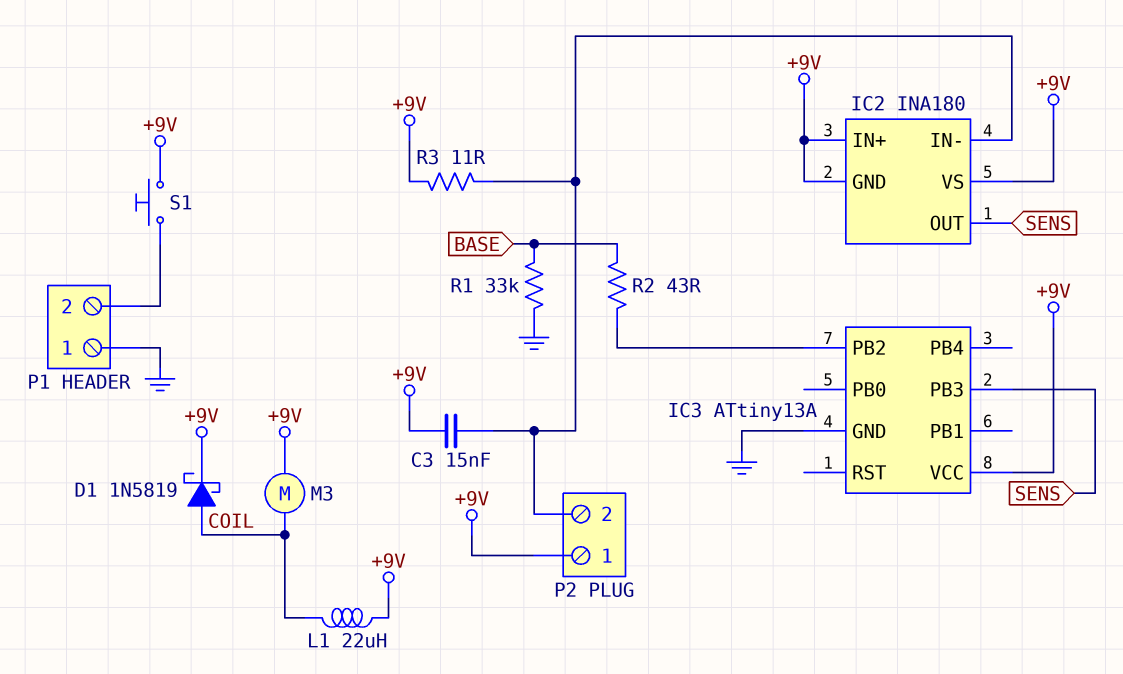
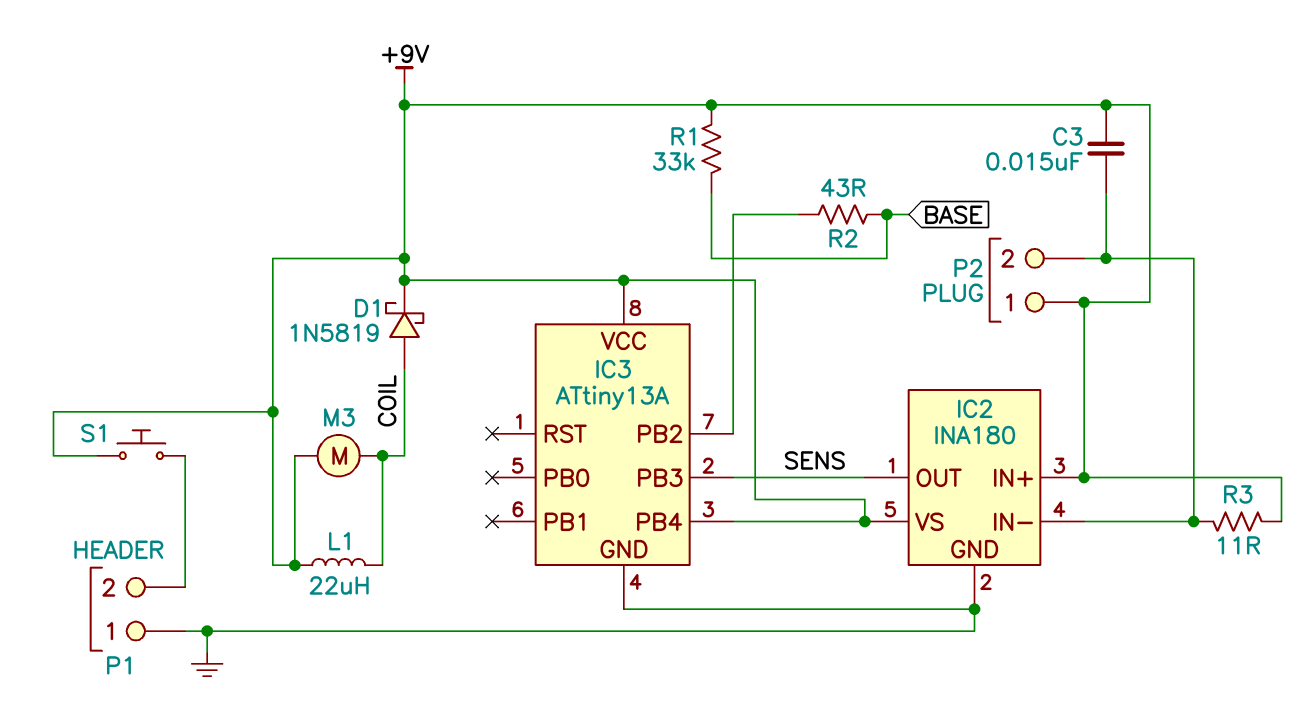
IC2 pin GND: +9V -> GND
IC3 pin PB4: none -> +9V
R1: 33k (BASE, GND) -> 33k (+9V, BASE)

